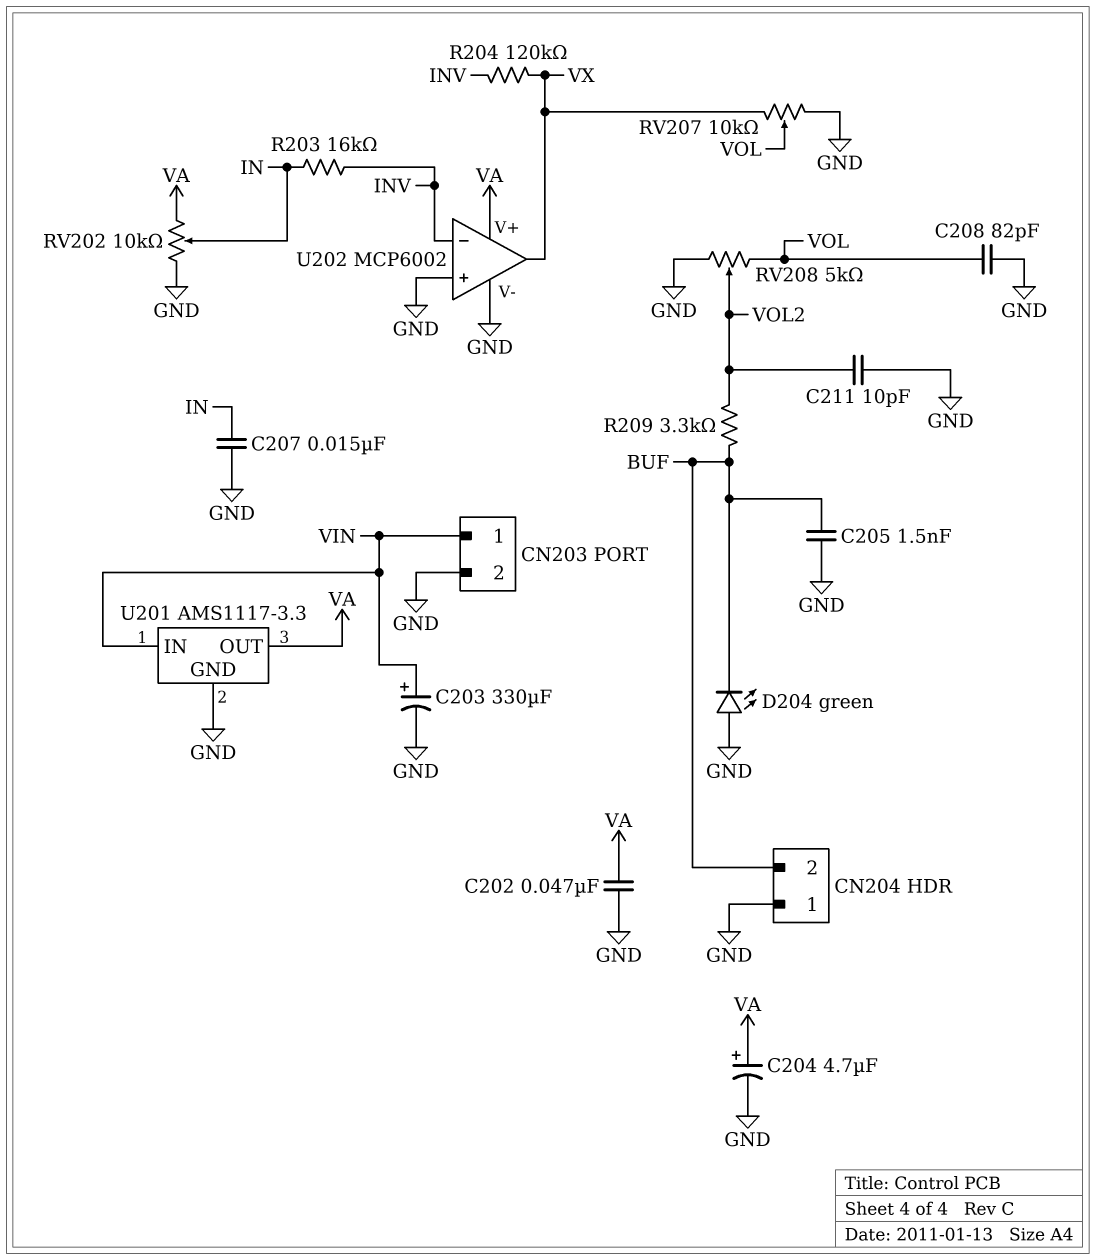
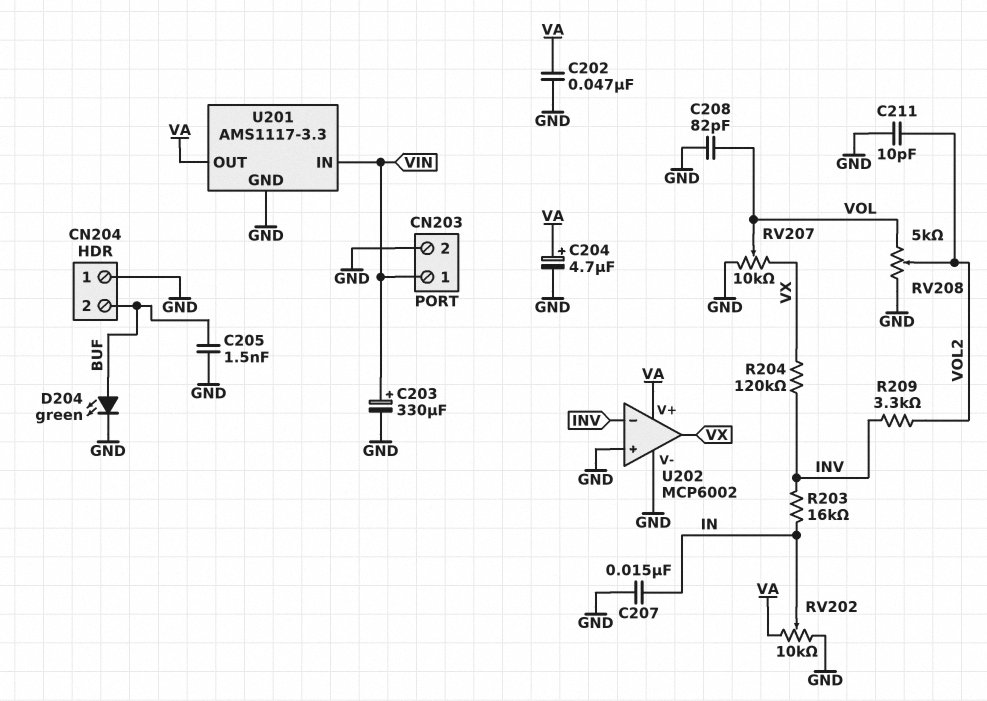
D204: LED green (A GND, K BUF) -> LED green (A BUF, K GND)
R209: 3.3k (BUF, VOL2) -> 3.3k (INV, VOL2)

